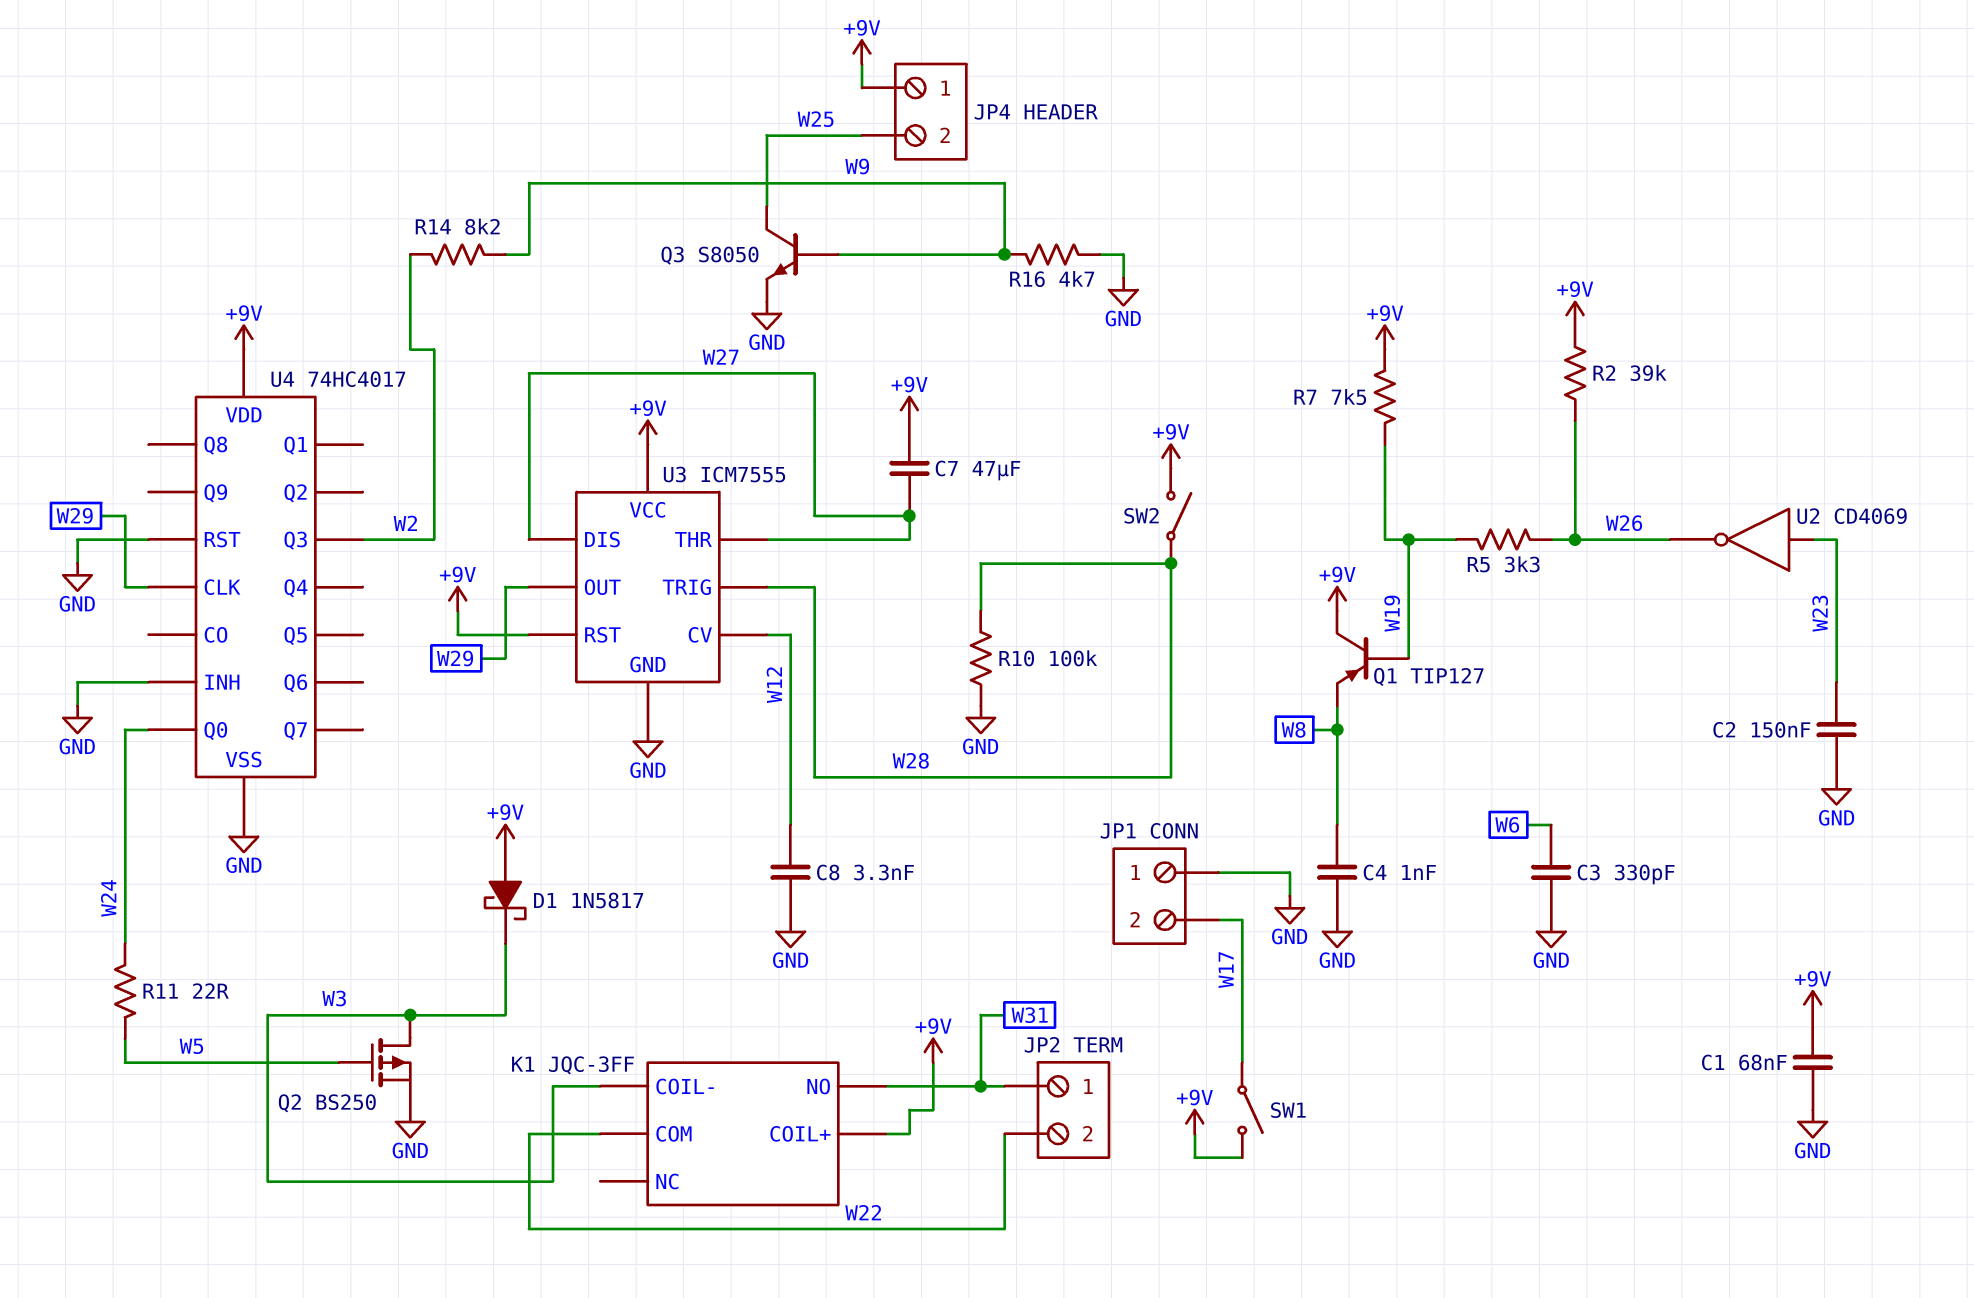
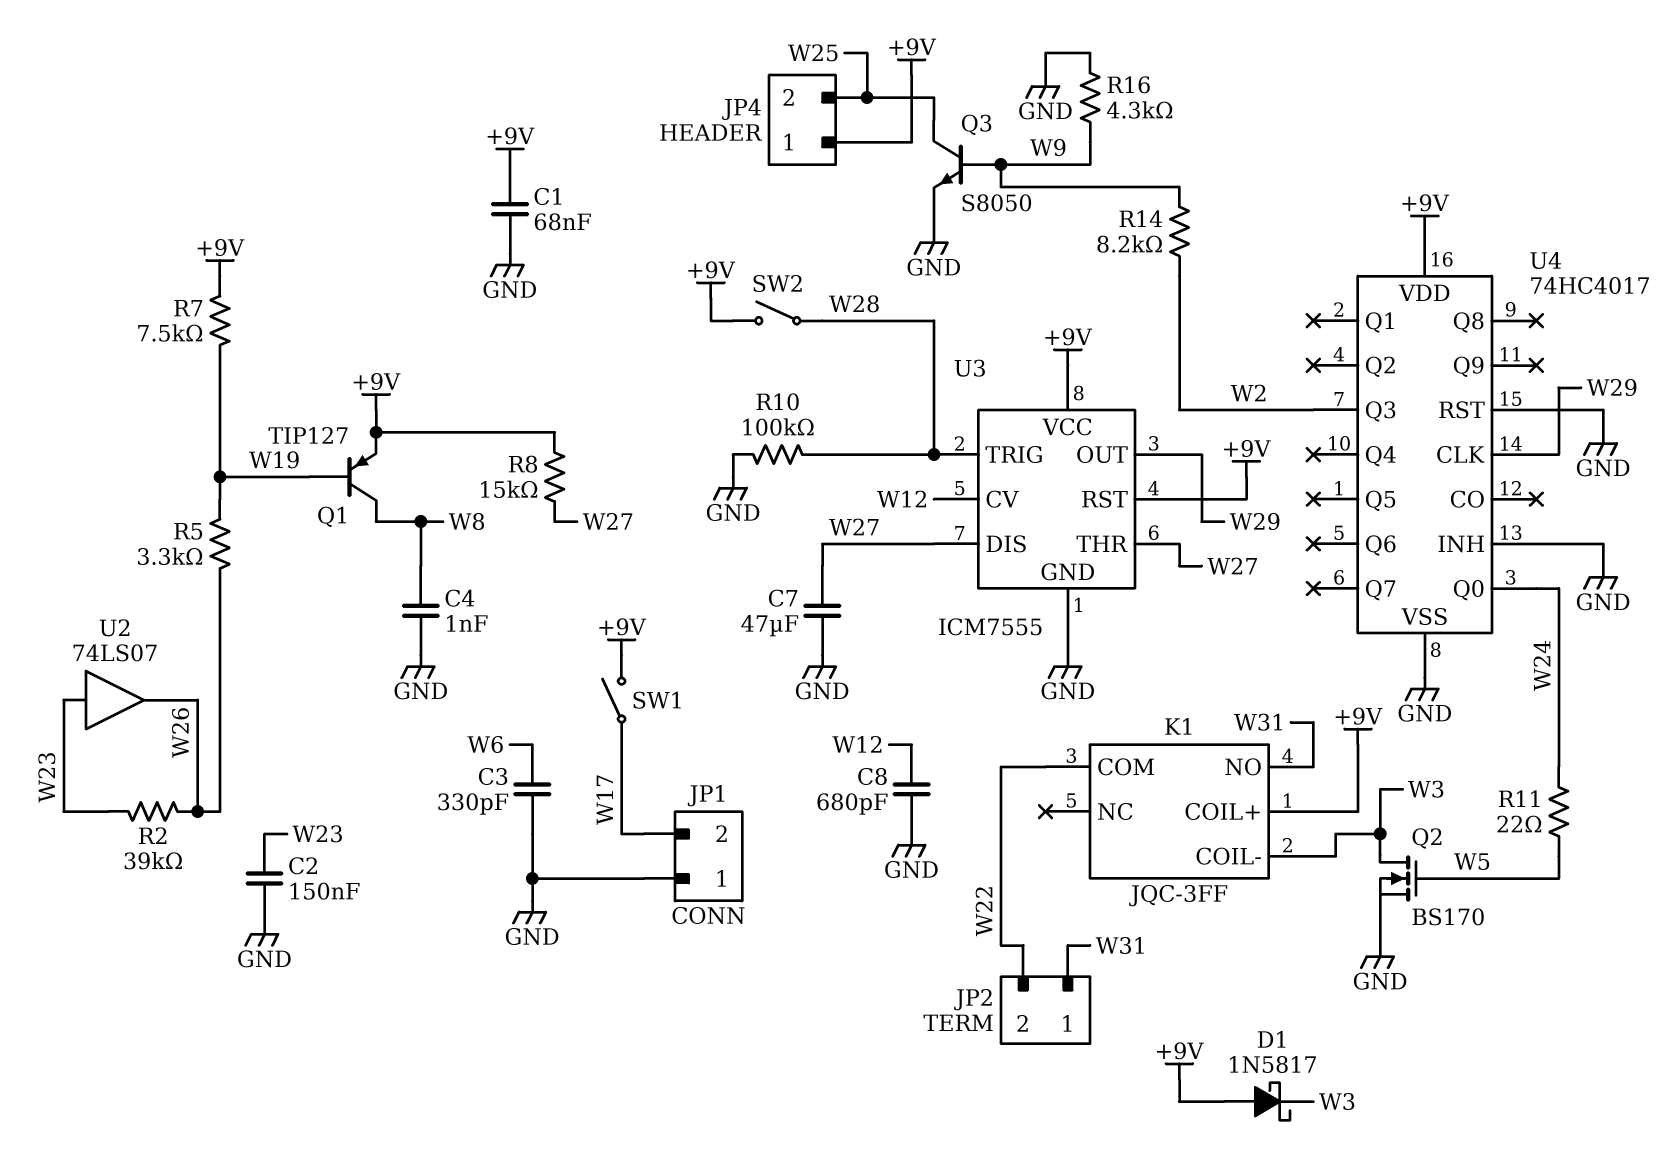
C7: 47uF (+9V, W27) -> 47uF (GND, W27)
C8: 3.3nF (GND, W12) -> 680pF (GND, W12)
Q1: PNP TIP127 (B W19, C +9V, E W8) -> PNP TIP127 (B W19, C W8, E +9V)
Q2: PMOS BS250 (G W5, D W3, S GND) -> NMOS BS170 (G W5, D W3, S GND)
R2: 39k (+9V, W26) -> 39k (W23, W26)
R8: none -> 15k (+9V, W27)
R16: 4.7k (GND, W9) -> 4.3k (GND, W9)
U2: NOT CD4069 (in W23, out W26) -> buffer 74LS07 (in W23, out W26)

